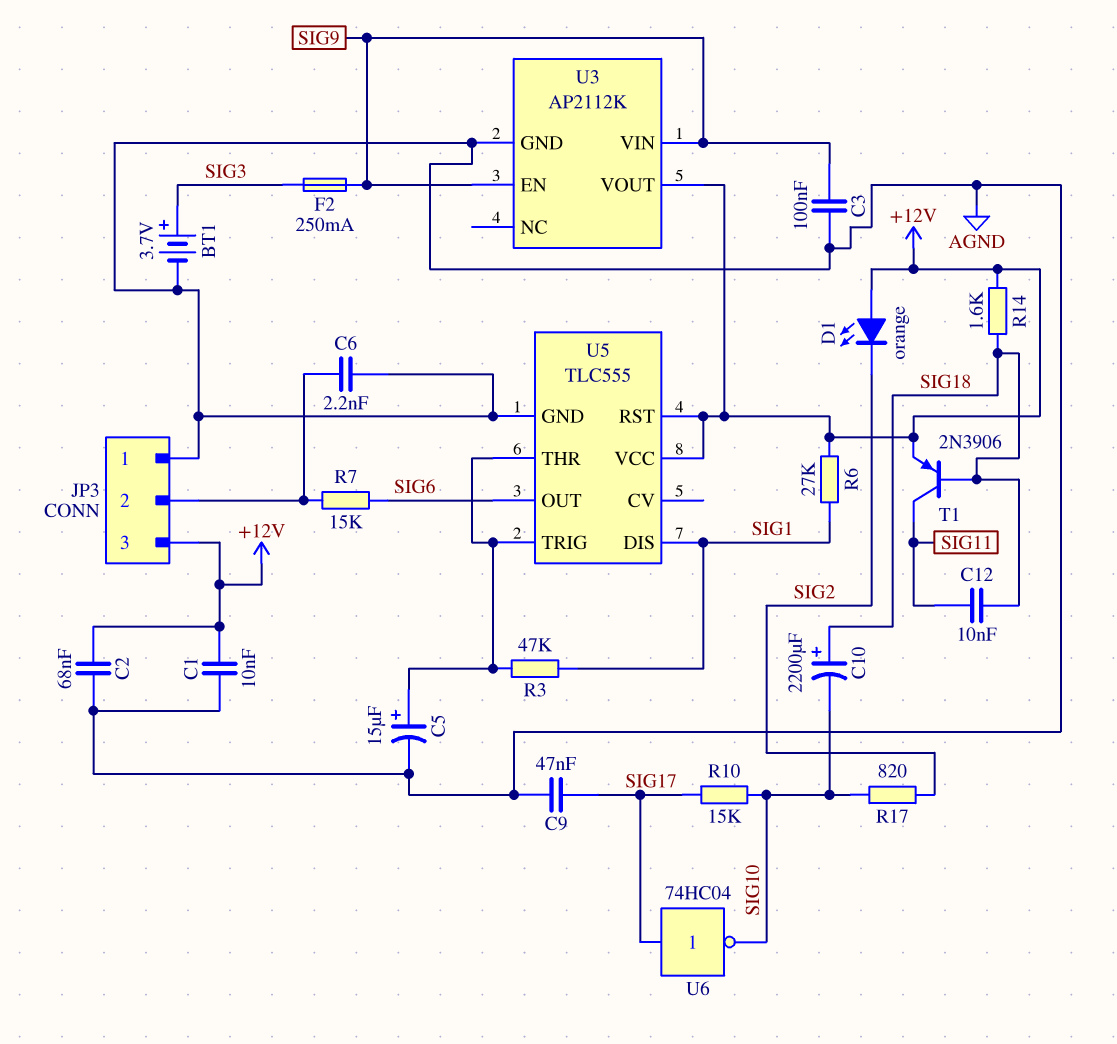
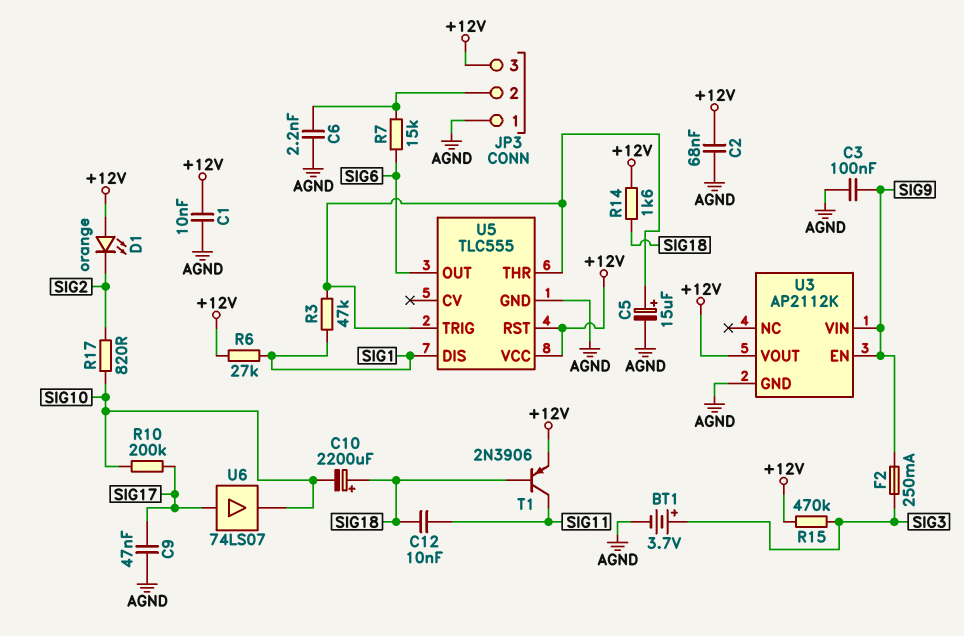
R10: 15k (SIG10, SIG17) -> 200k (SIG10, SIG17)
R15: none -> 470k (+12V, SIG3)
U6: NOT 74HC04 (in SIG17, out SIG10) -> buffer 74LS07 (in SIG17, out SIG10)

